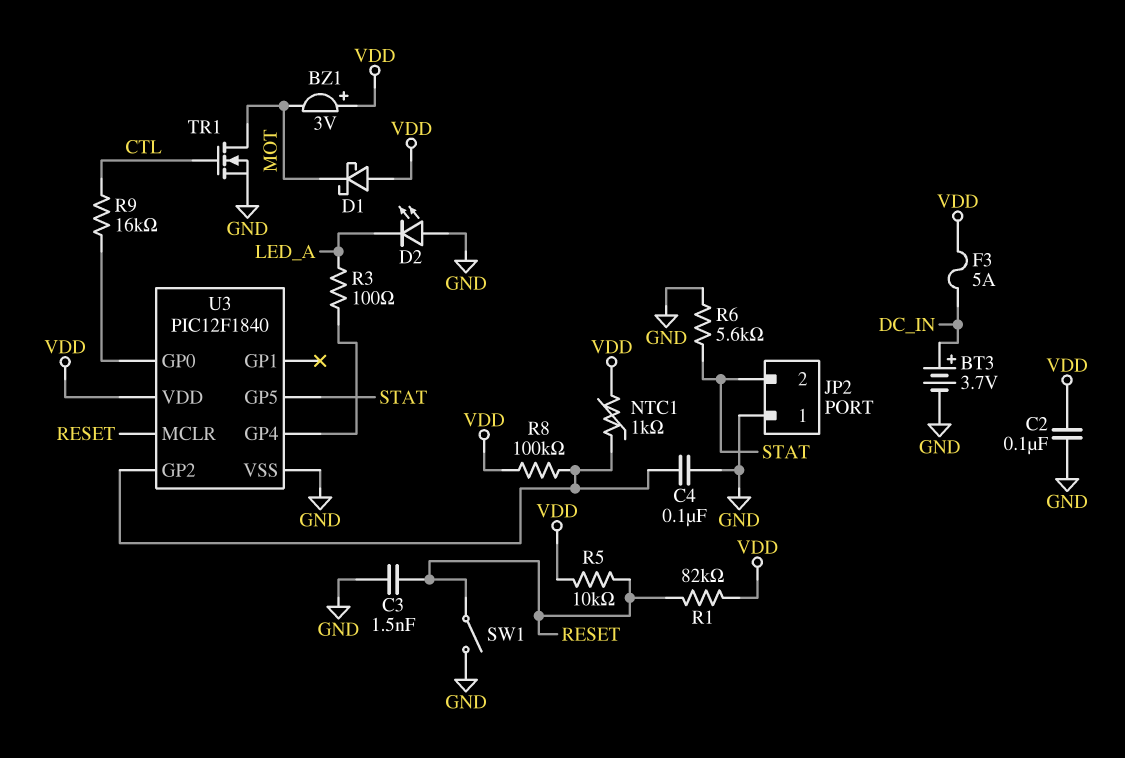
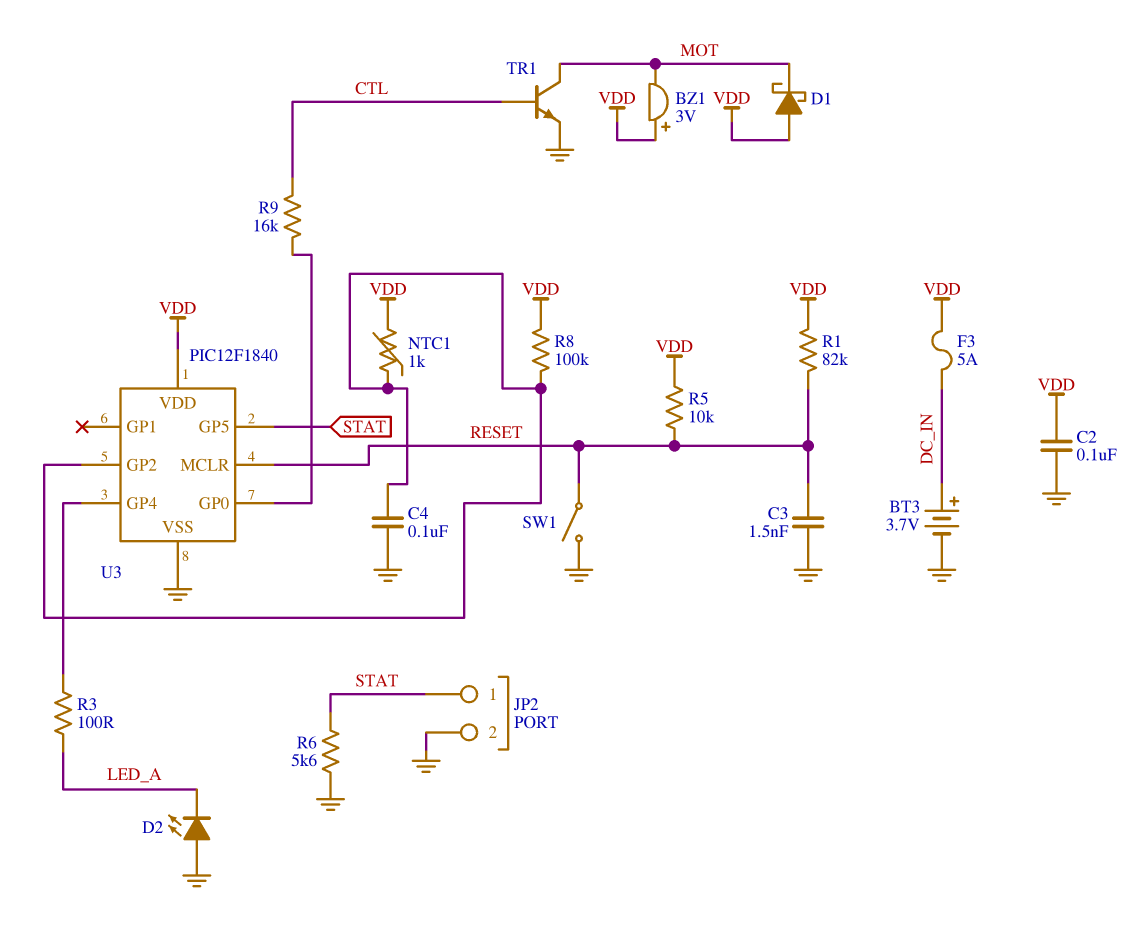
JP2 pin 1: GND -> STAT
JP2 pin 2: STAT -> GND
TR1: NMOS (G CTL, D MOT, S GND) -> NPN (B CTL, C MOT, E GND)

